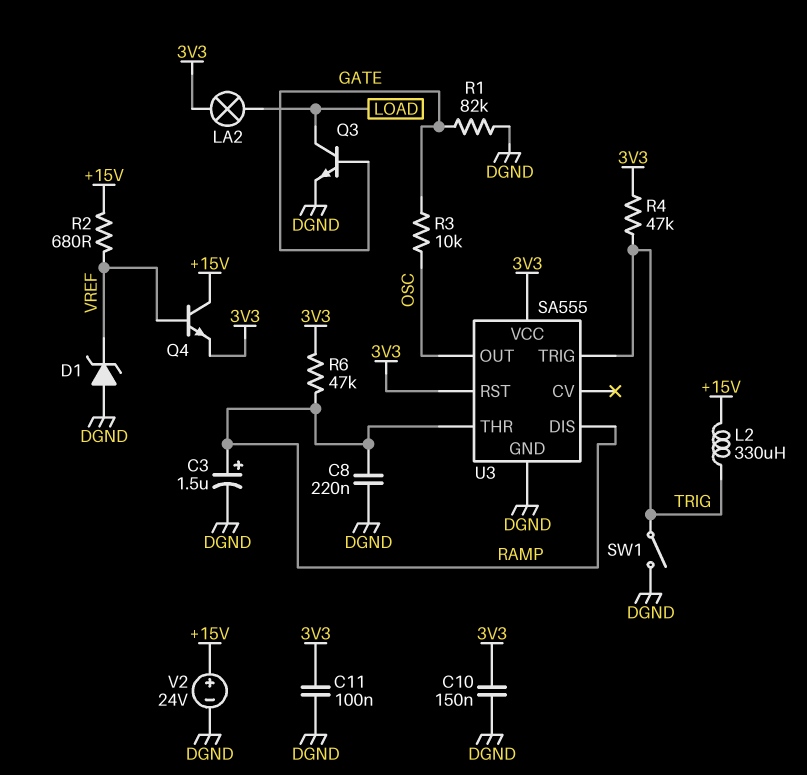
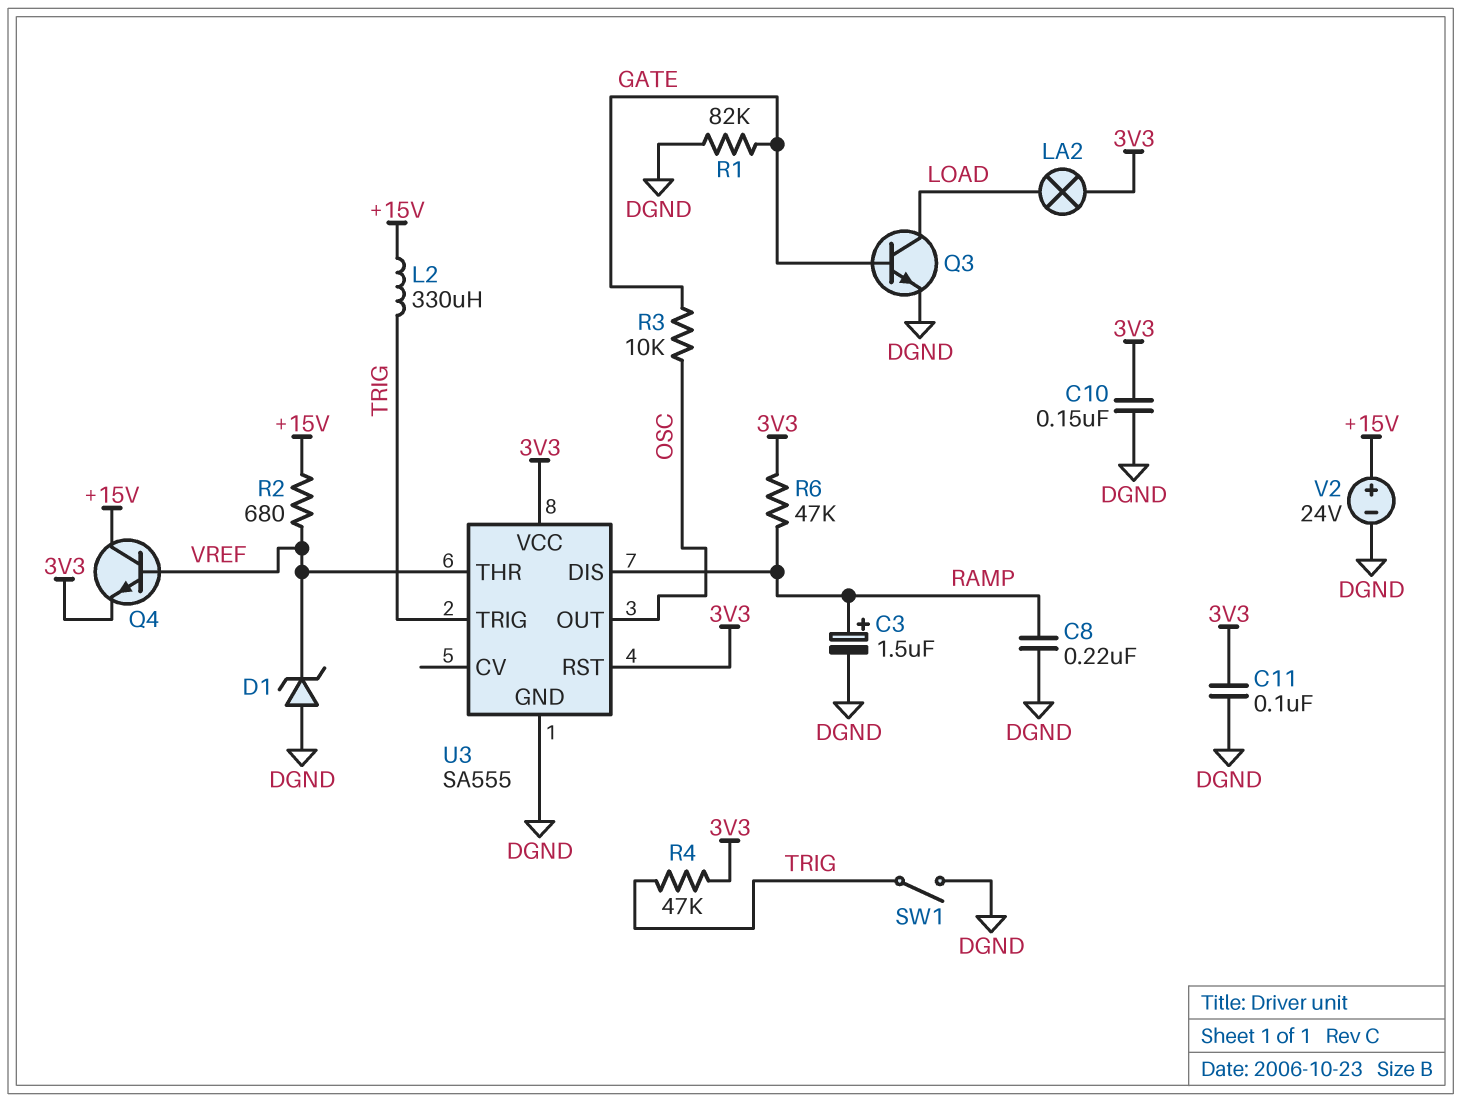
U3 pin THR: RAMP -> VREF

